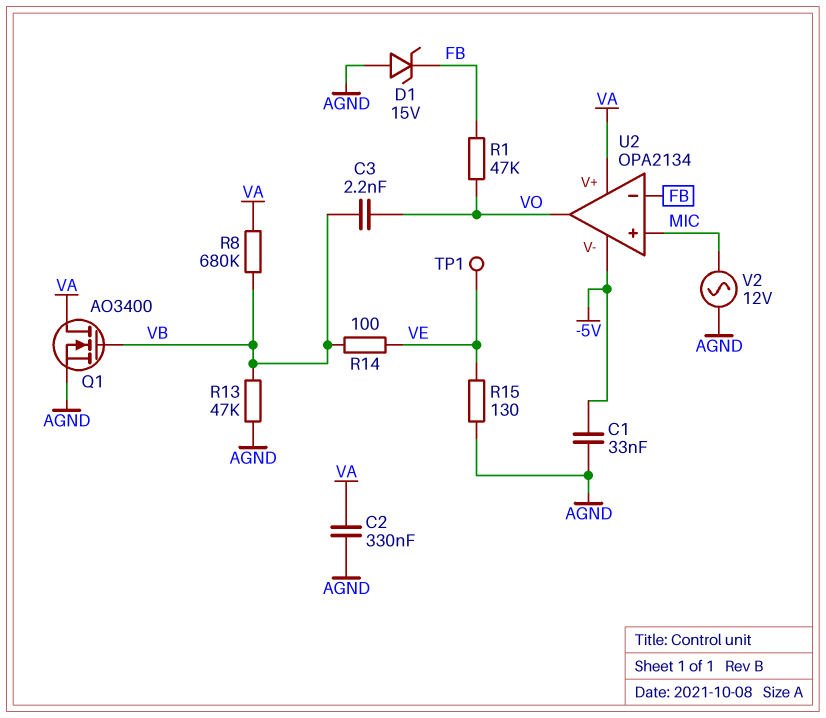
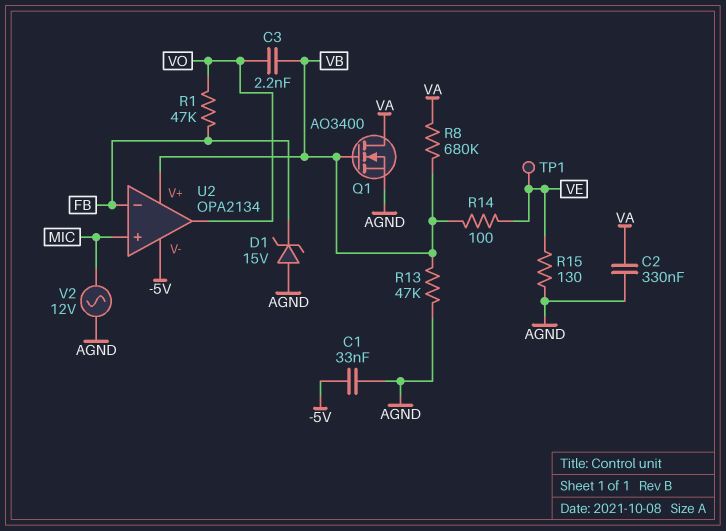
U2 pin V+: VA -> VB

